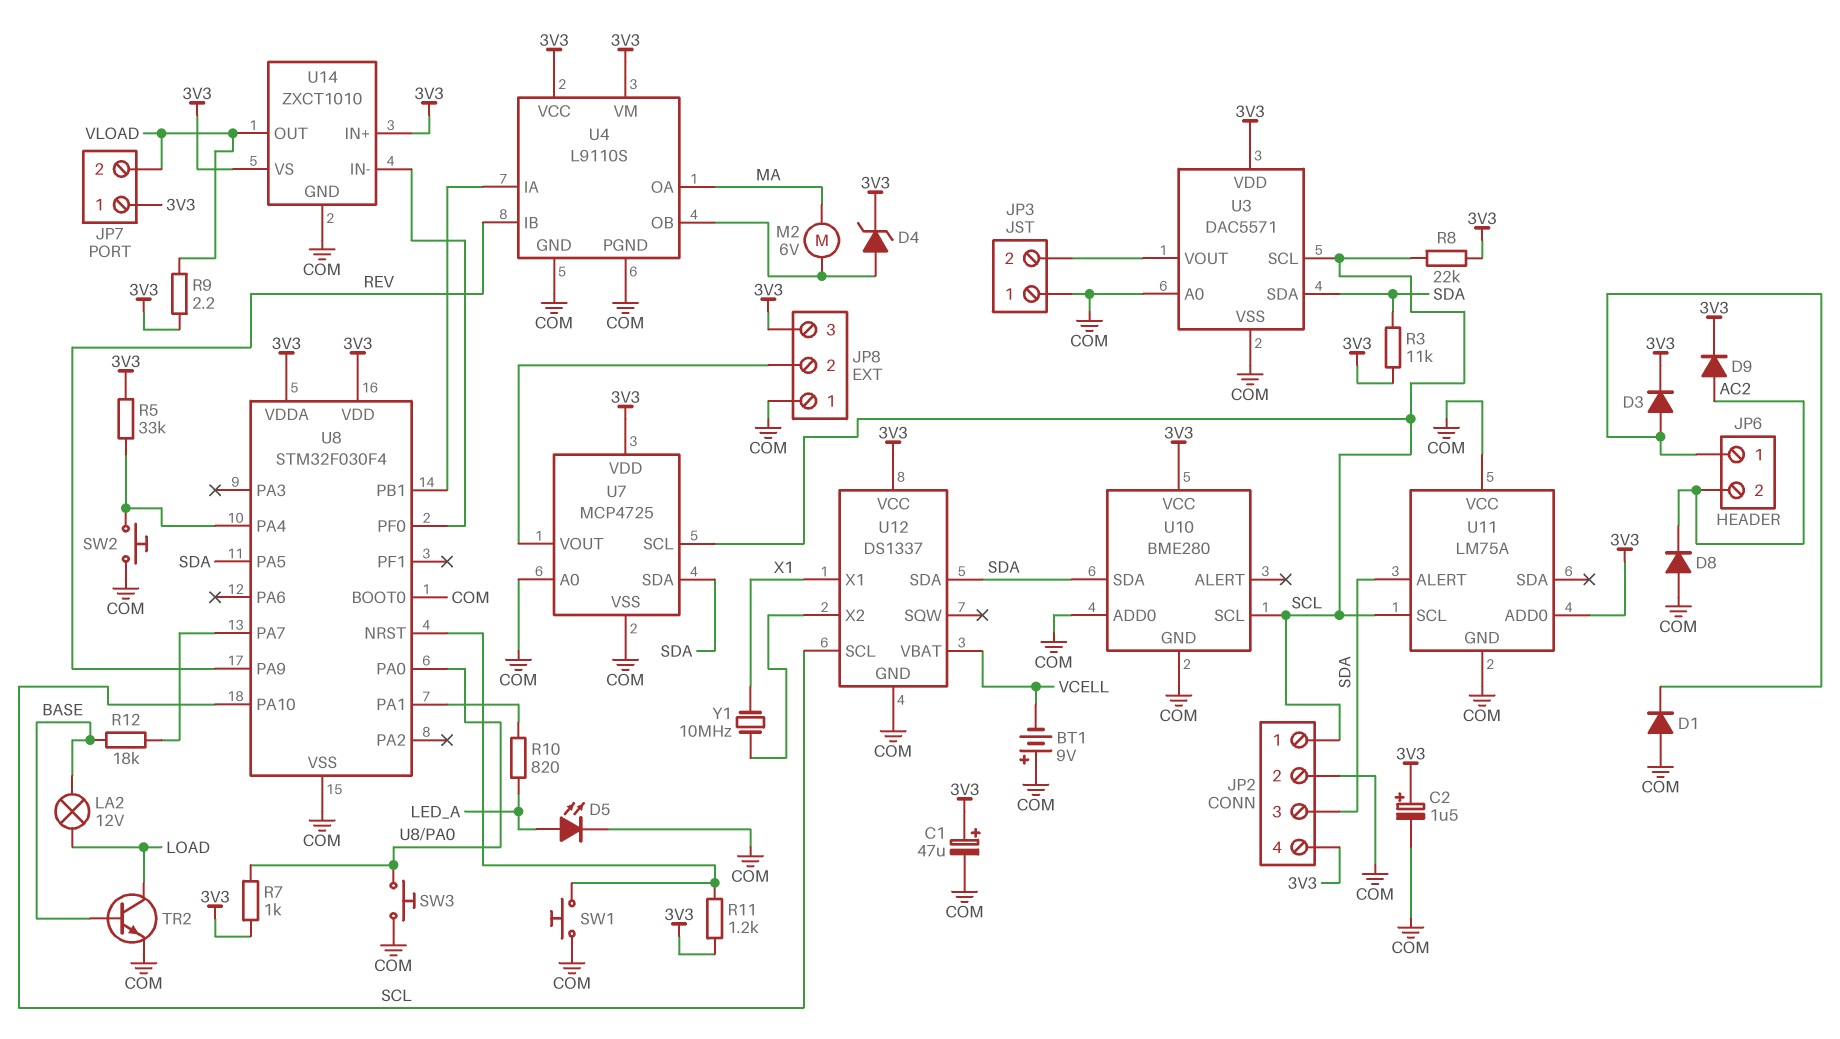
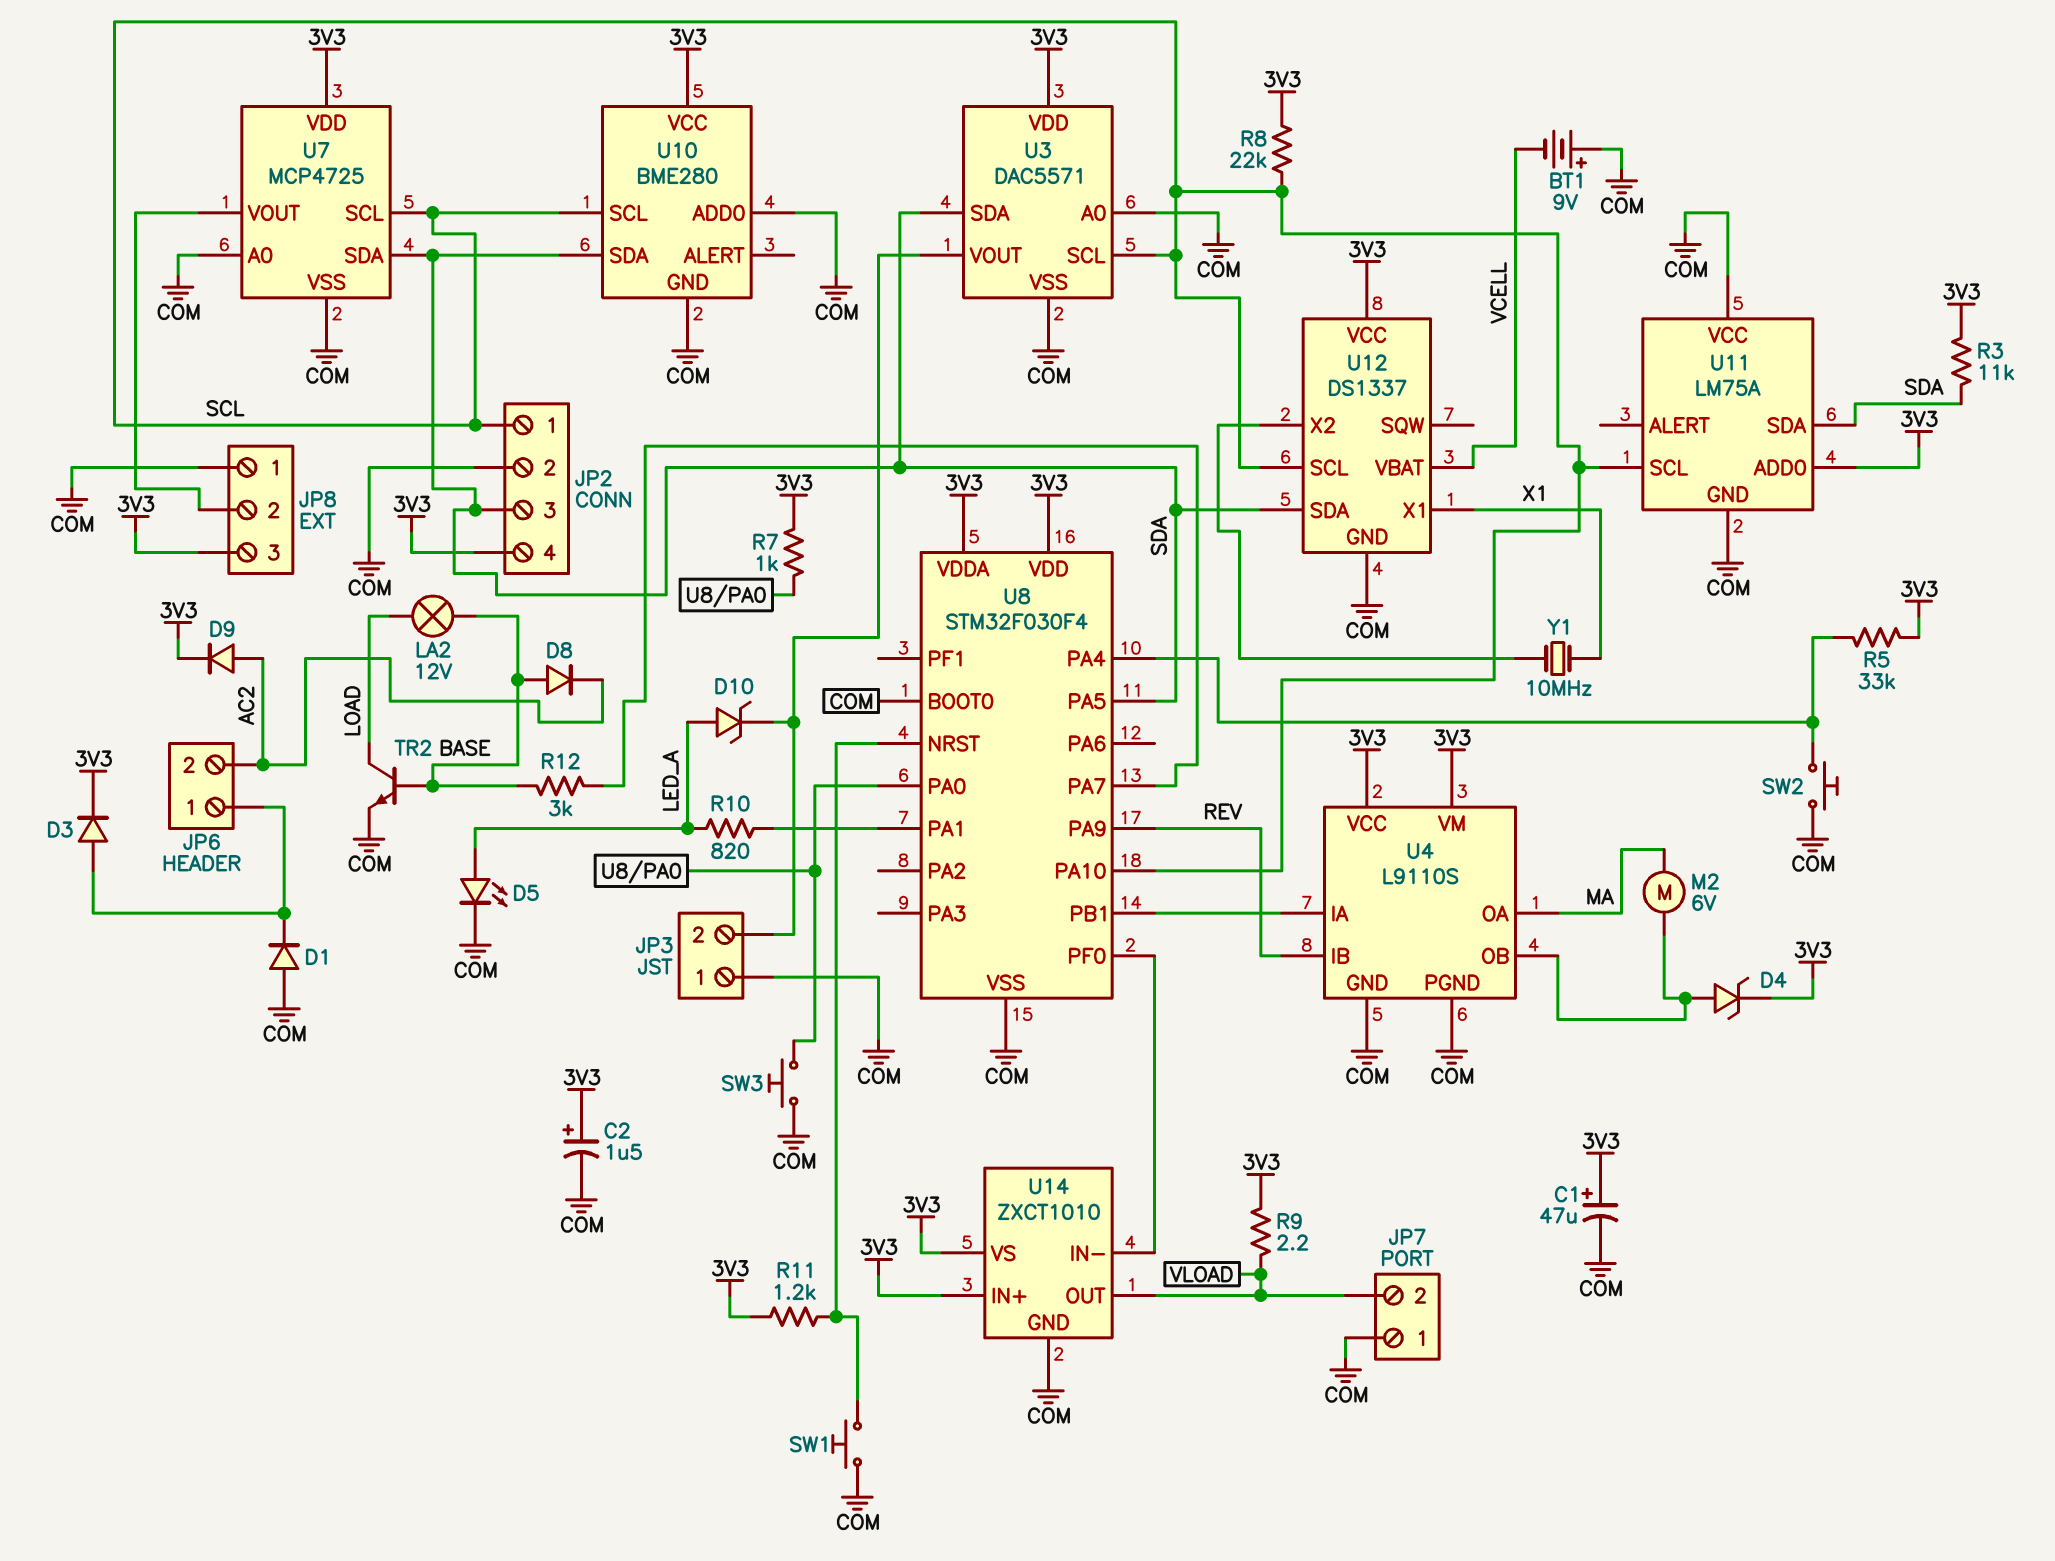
D8: diode (A COM, K AC2) -> diode (A BASE, K AC2)
D10: none -> zener (A LED_A, K JP3/2)
JP7 pin 1: 3V3 -> COM
R12: 18k (BASE, U8/PA7) -> 3k (BASE, U8/PA7)
U11 pin ALERT: SDA -> none
U11 pin SDA: none -> SDA

